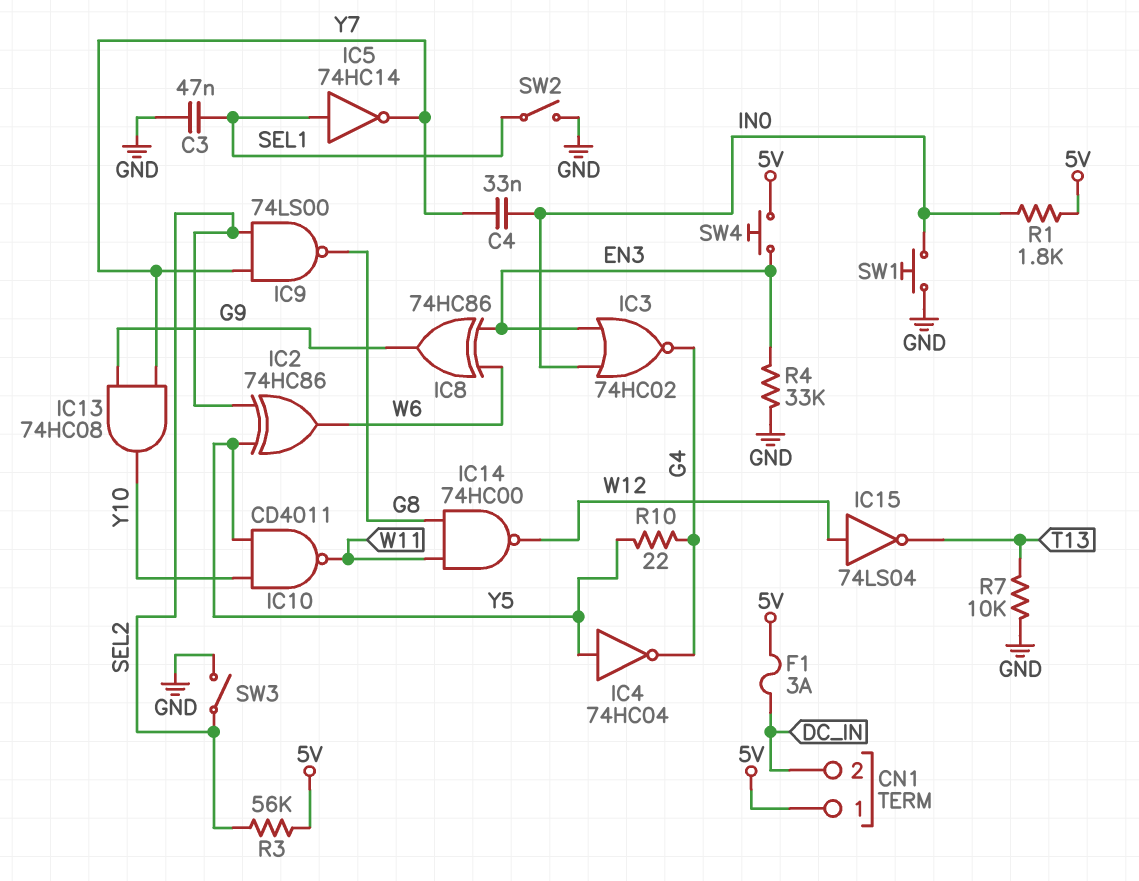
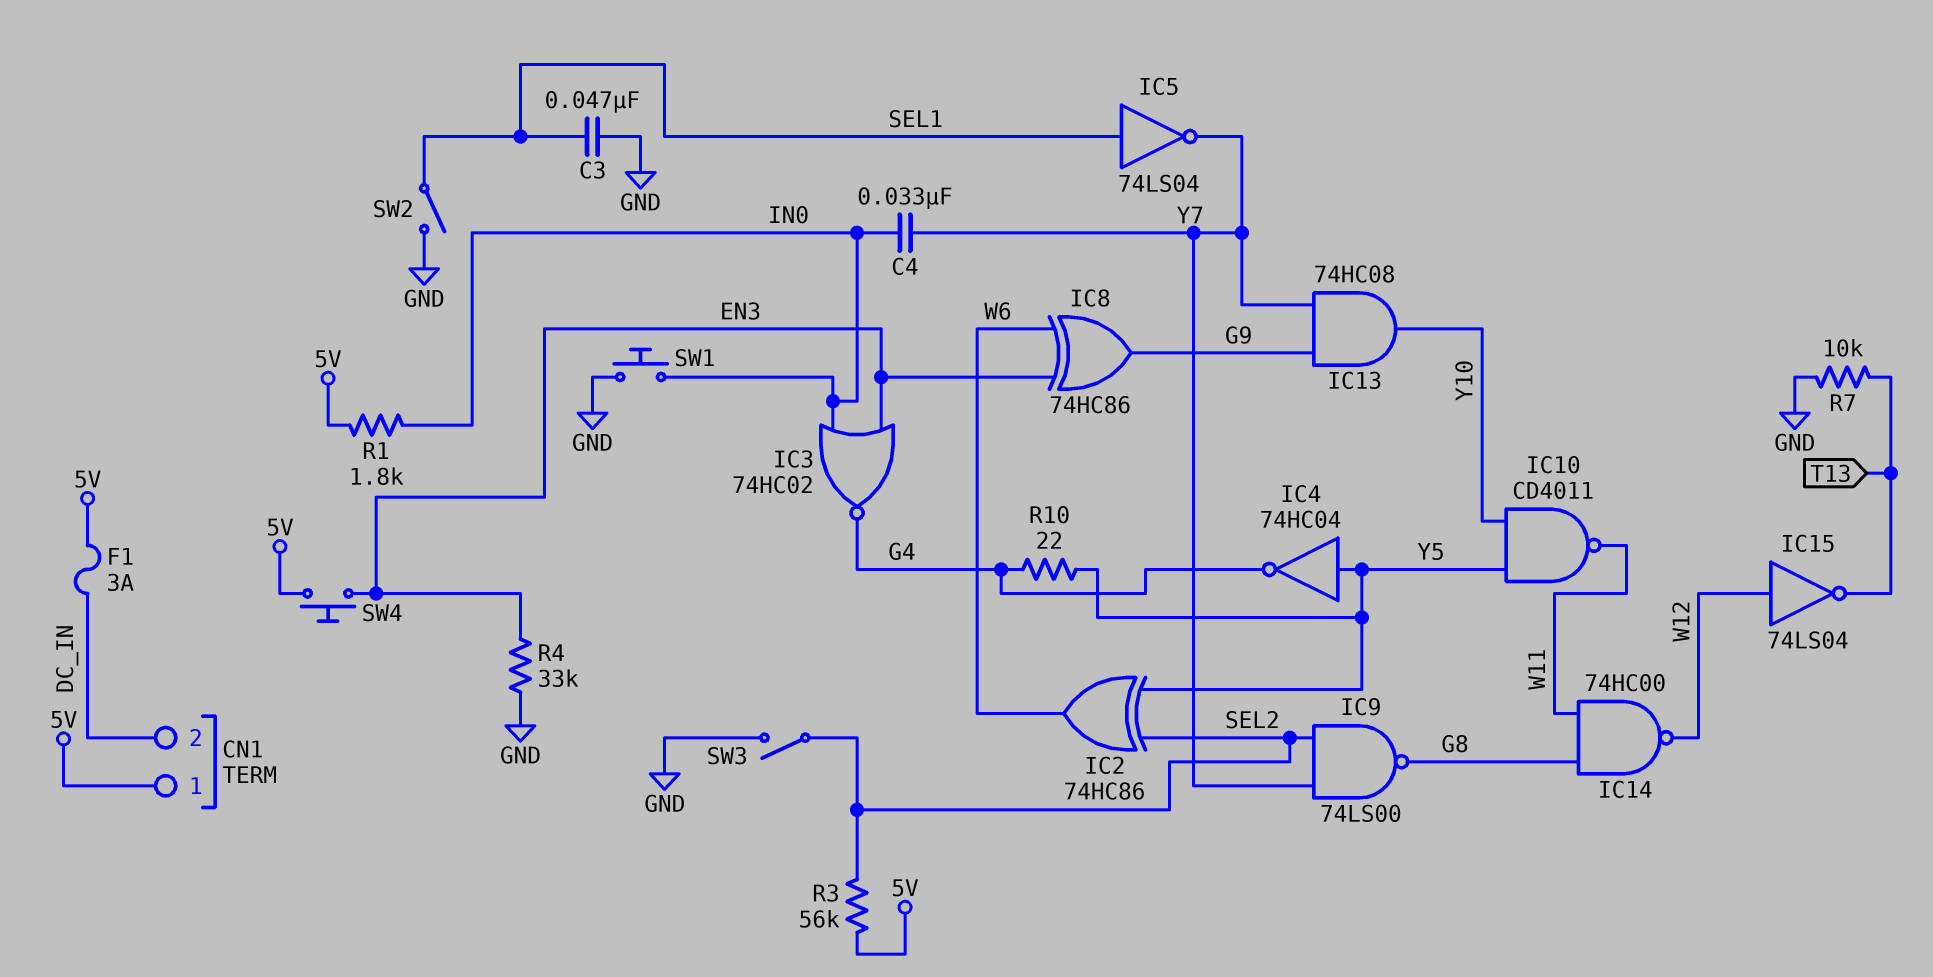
IC5: NOT 74HC14 (in SEL1, out Y7) -> NOT 74LS04 (in SEL1, out Y7)

